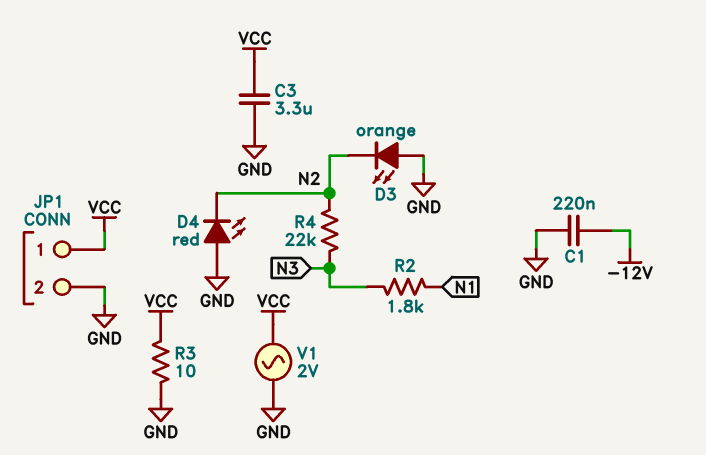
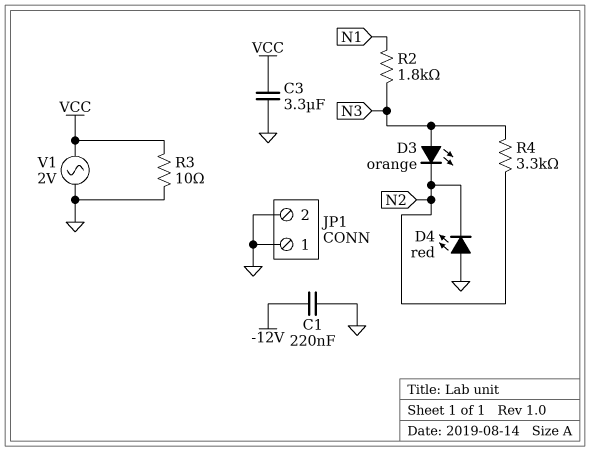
D3: LED orange (A GND, K N2) -> LED orange (A N3, K N2)
JP1 pin 1: VCC -> GND
R4: 22k (N2, N3) -> 3.3k (N2, N3)

